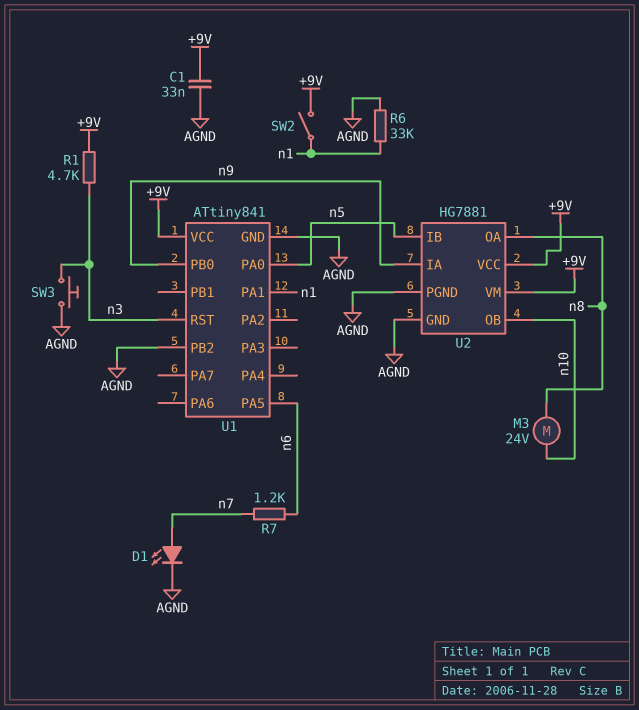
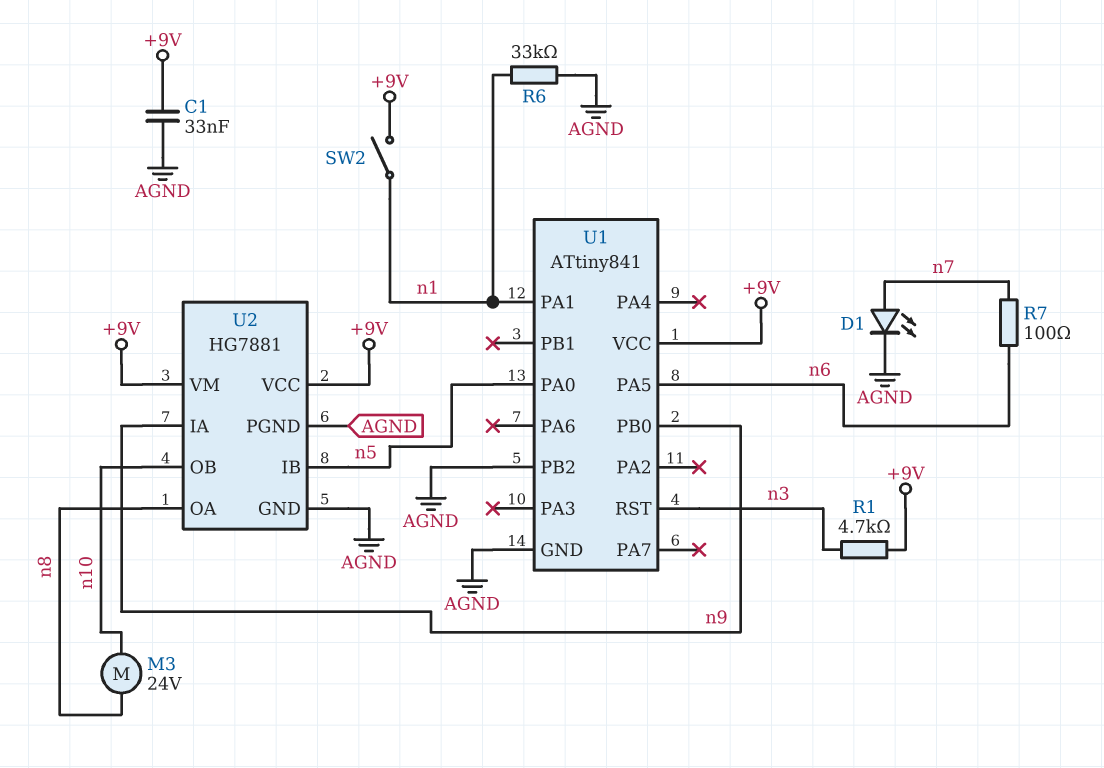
R7: 1.2k (n6, n7) -> 100 (n6, n7)
SW3: button (AGND, n3) -> none

